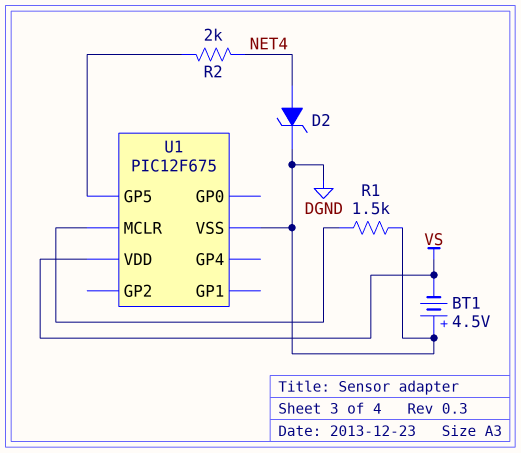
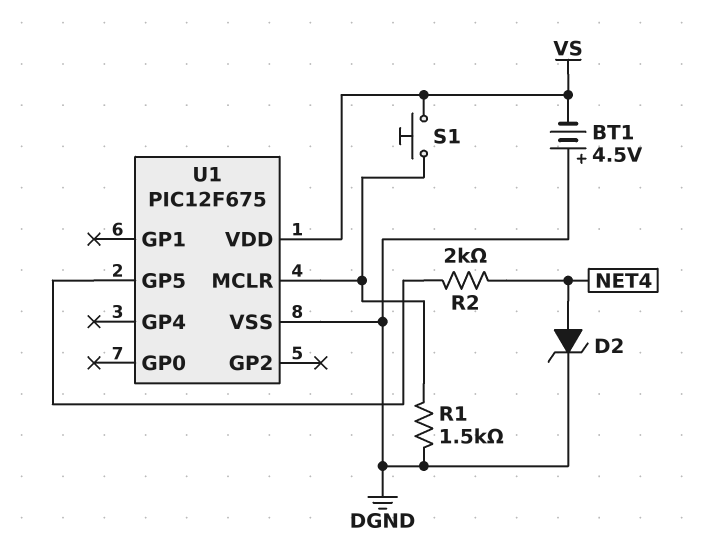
S1: none -> button (U1/MCLR, VS)

